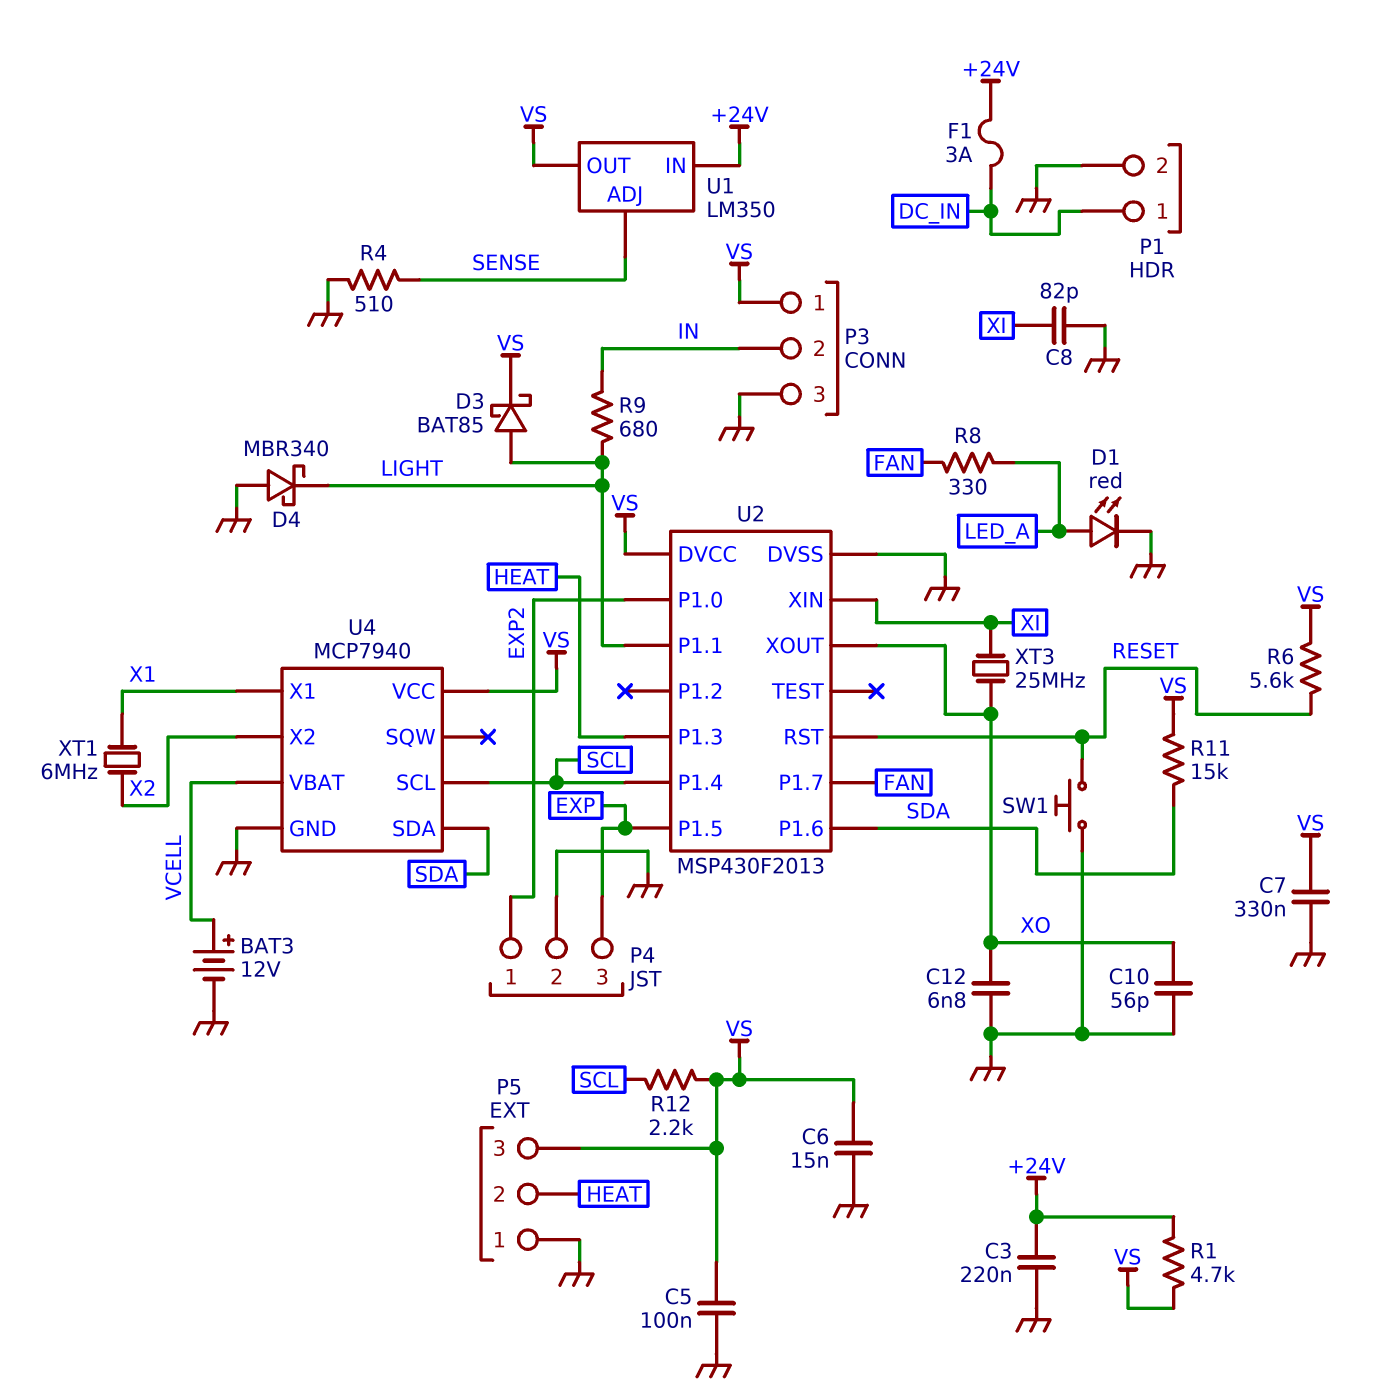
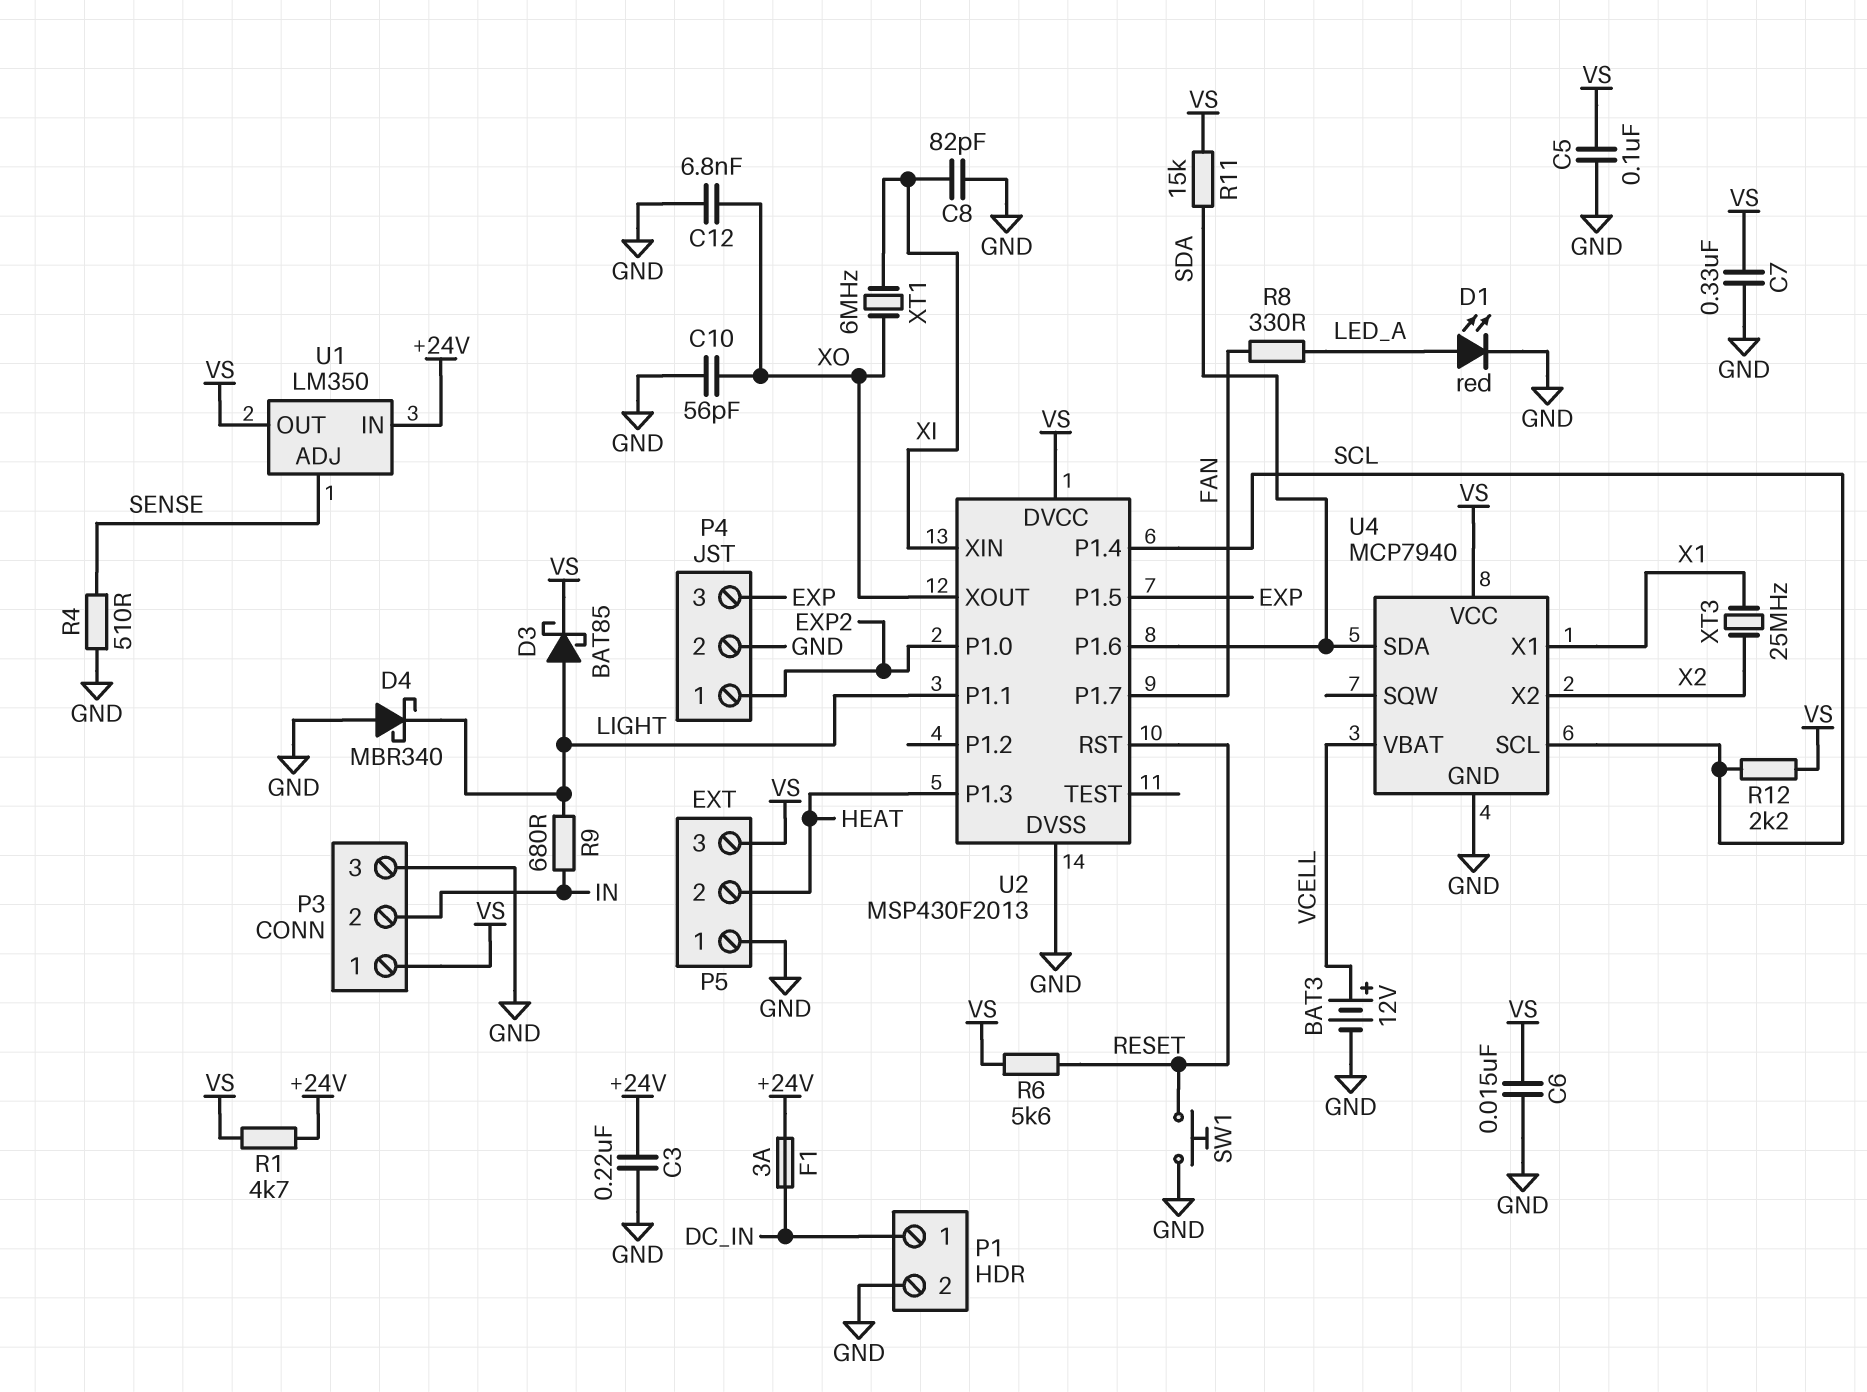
XT1: 6MHz (X1, X2) -> 6MHz (XI, XO)
XT3: 25MHz (XI, XO) -> 25MHz (X1, X2)

